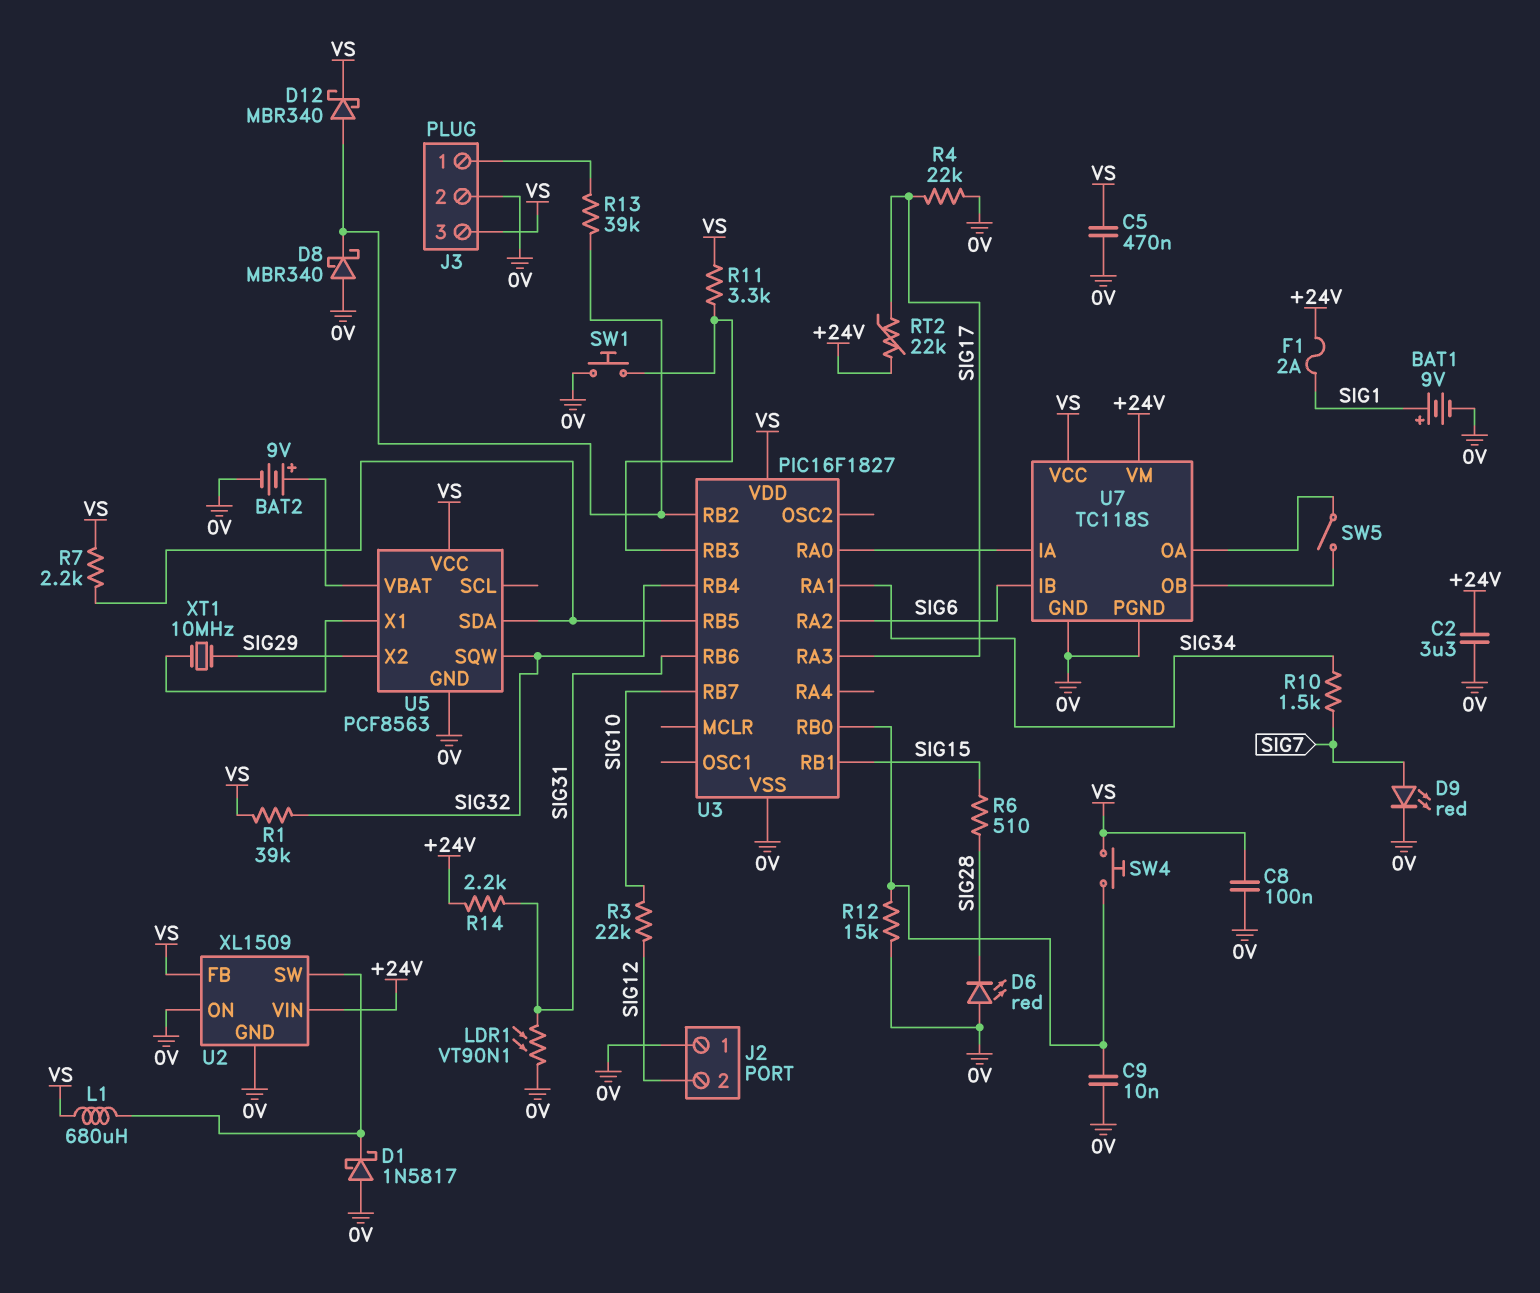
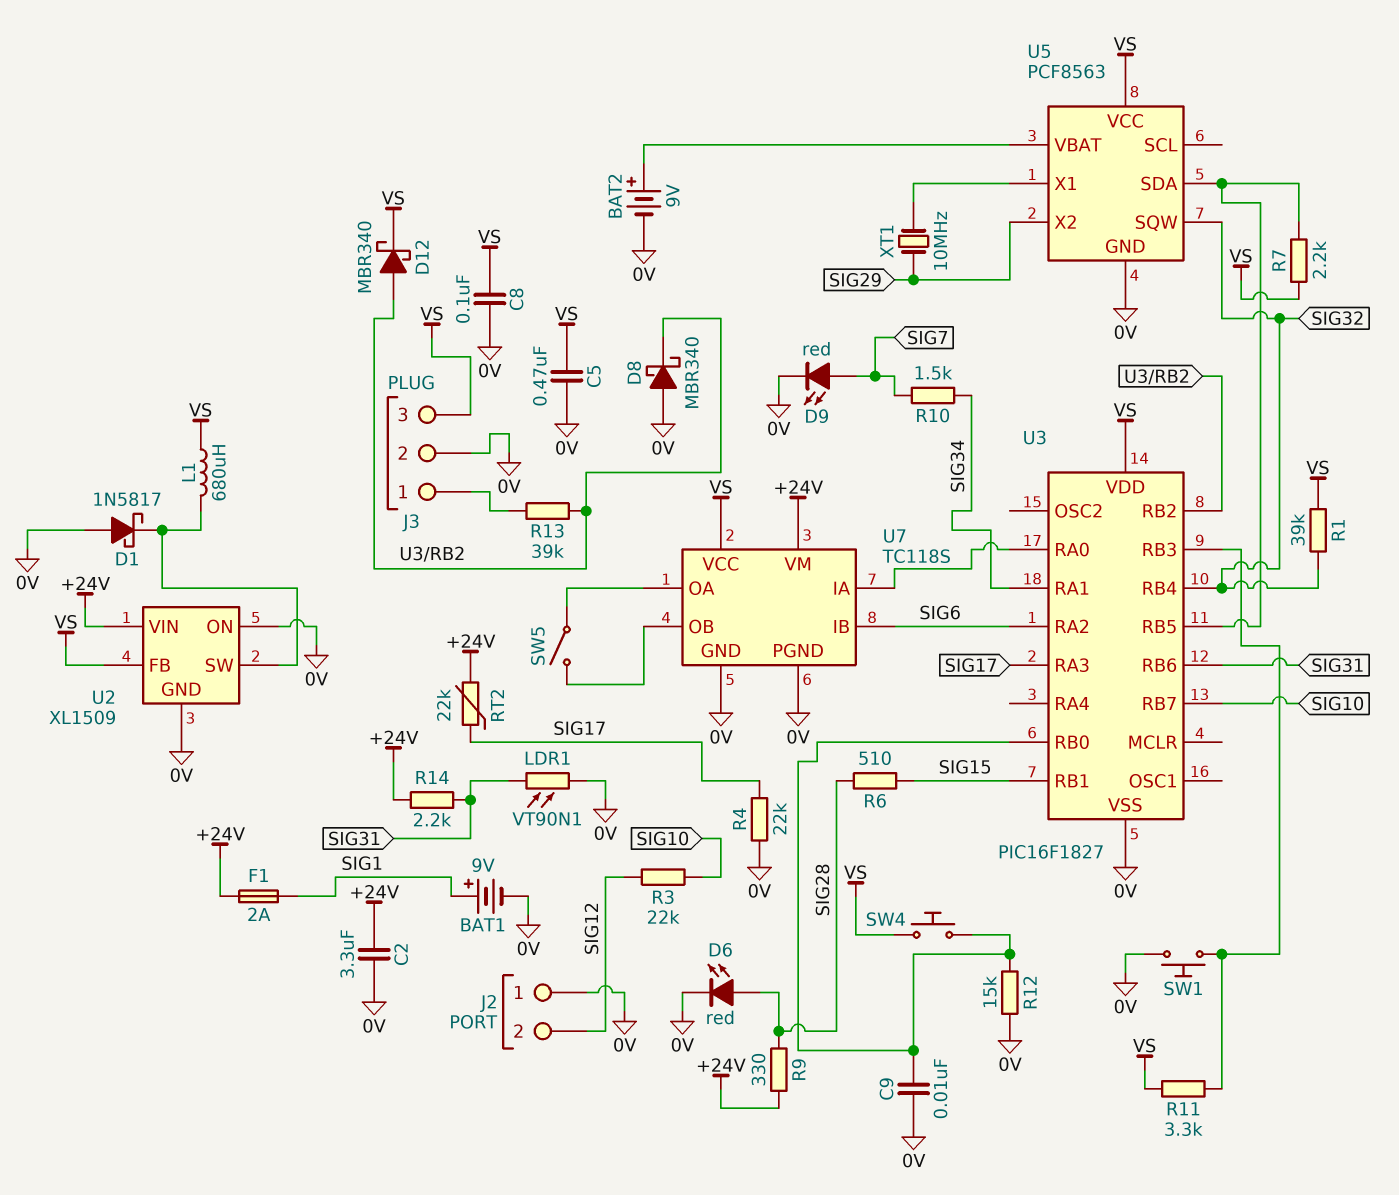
D6: LED red (A 0V, K SIG28) -> LED red (A SIG28, K 0V)
R9: none -> 330 (+24V, SIG28)

